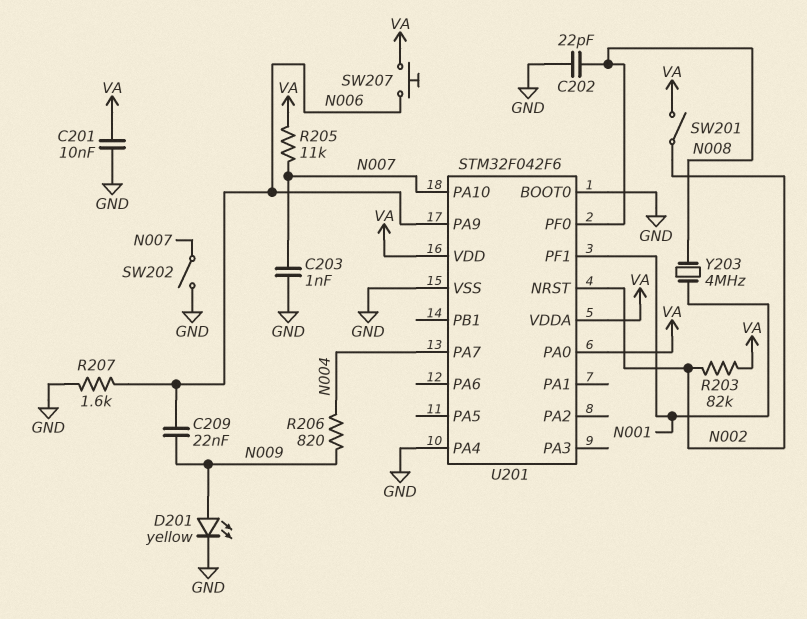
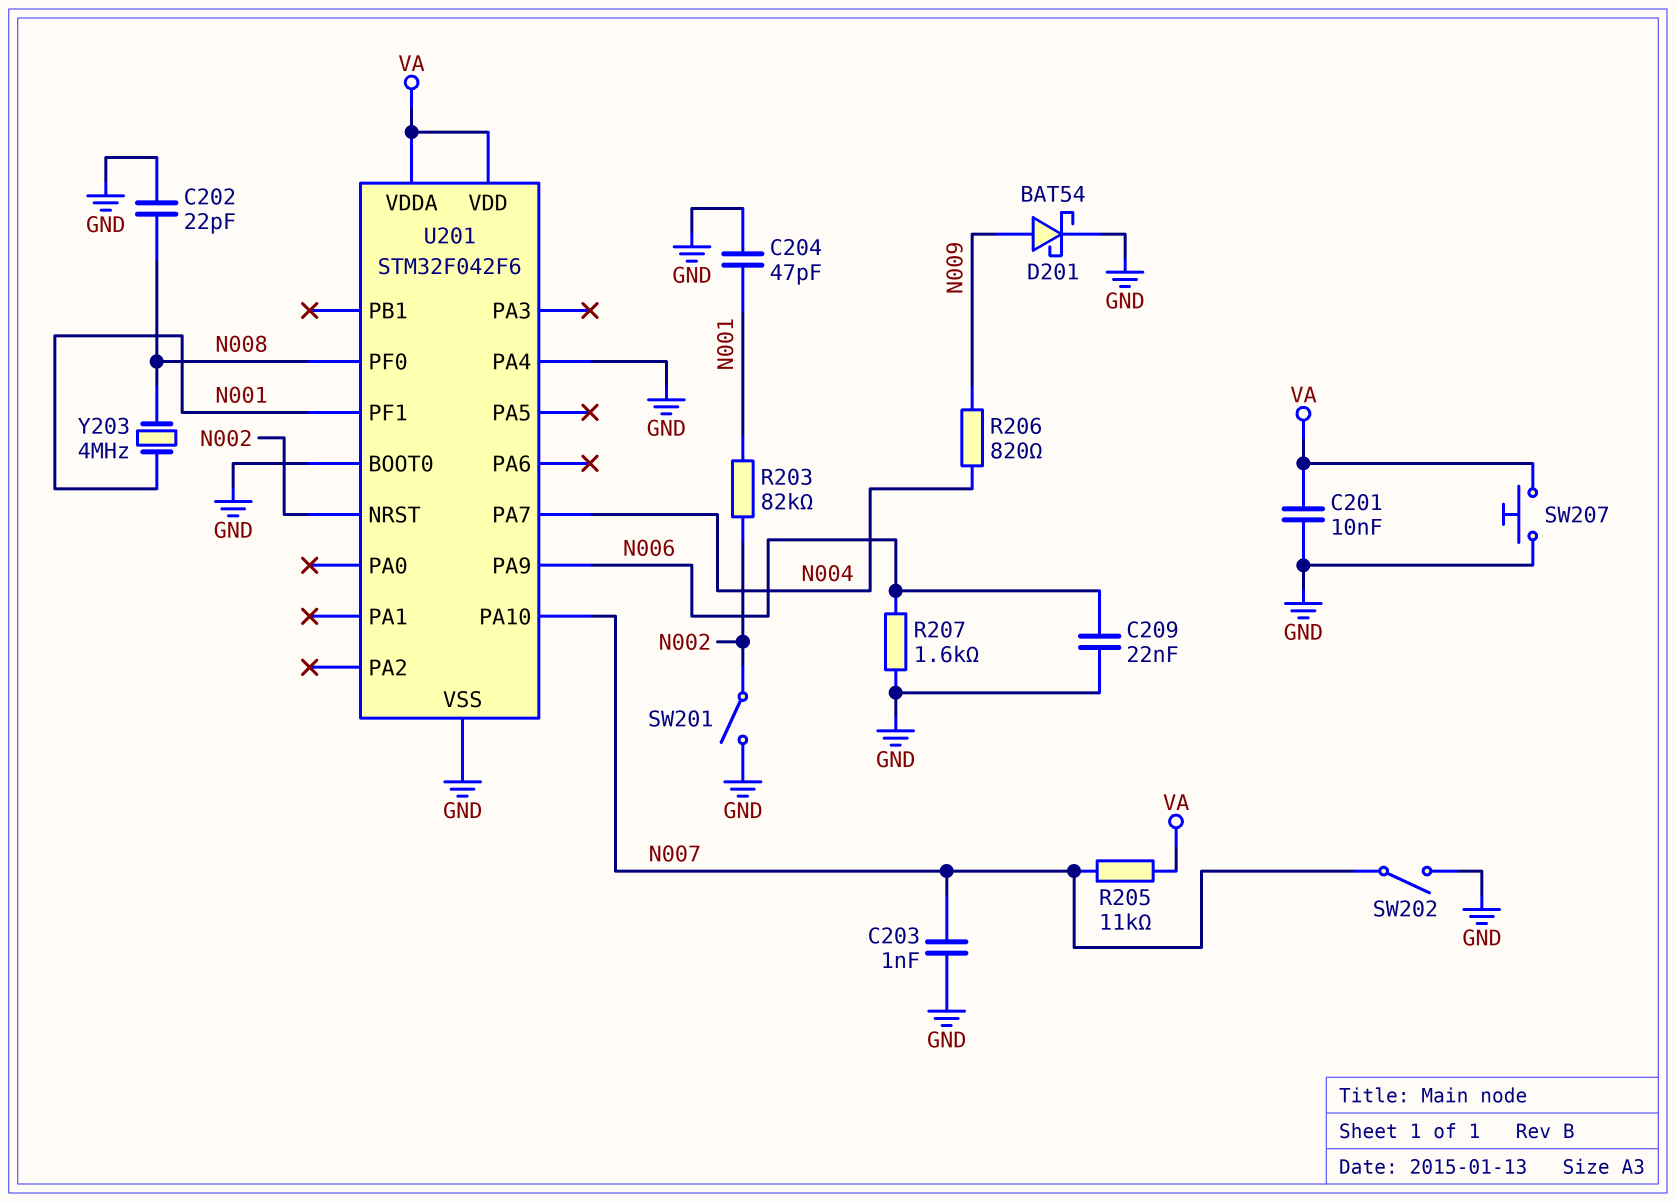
C204: none -> 47pF (GND, N001)
C209: 22nF (N006, N009) -> 22nF (GND, N006)
D201: LED yellow (A N009, K GND) -> schottky BAT54 (A N009, K GND)
R203: 82k (N002, VA) -> 82k (N001, N002)
SW201: switch (N002, VA) -> switch (GND, N002)
SW207: button (N006, VA) -> button (GND, VA)
U201 pin PA0: VA -> none

